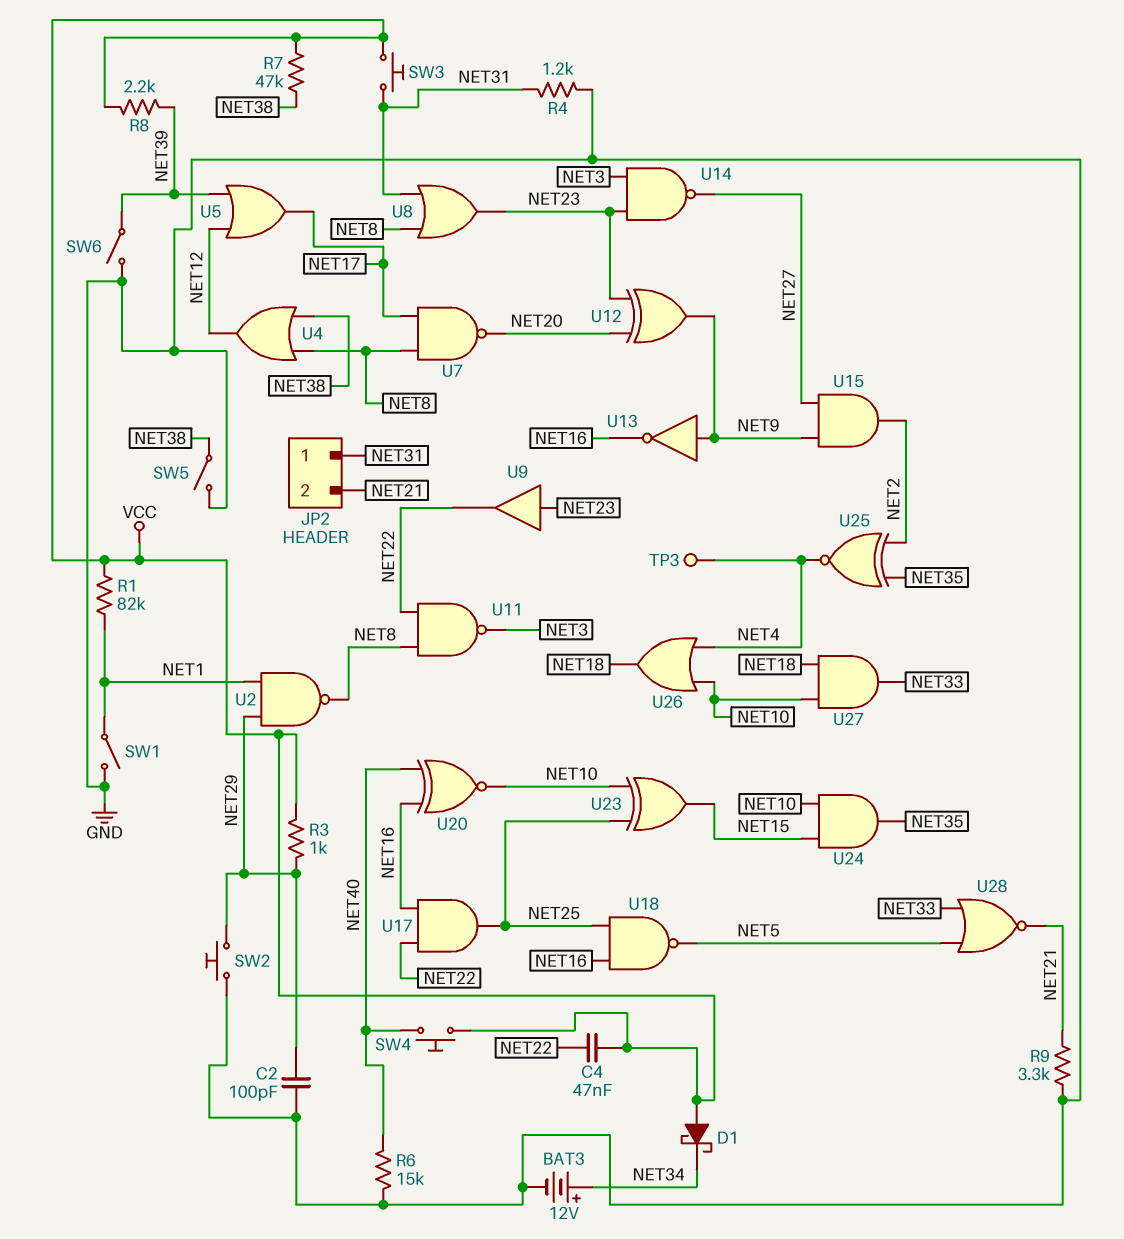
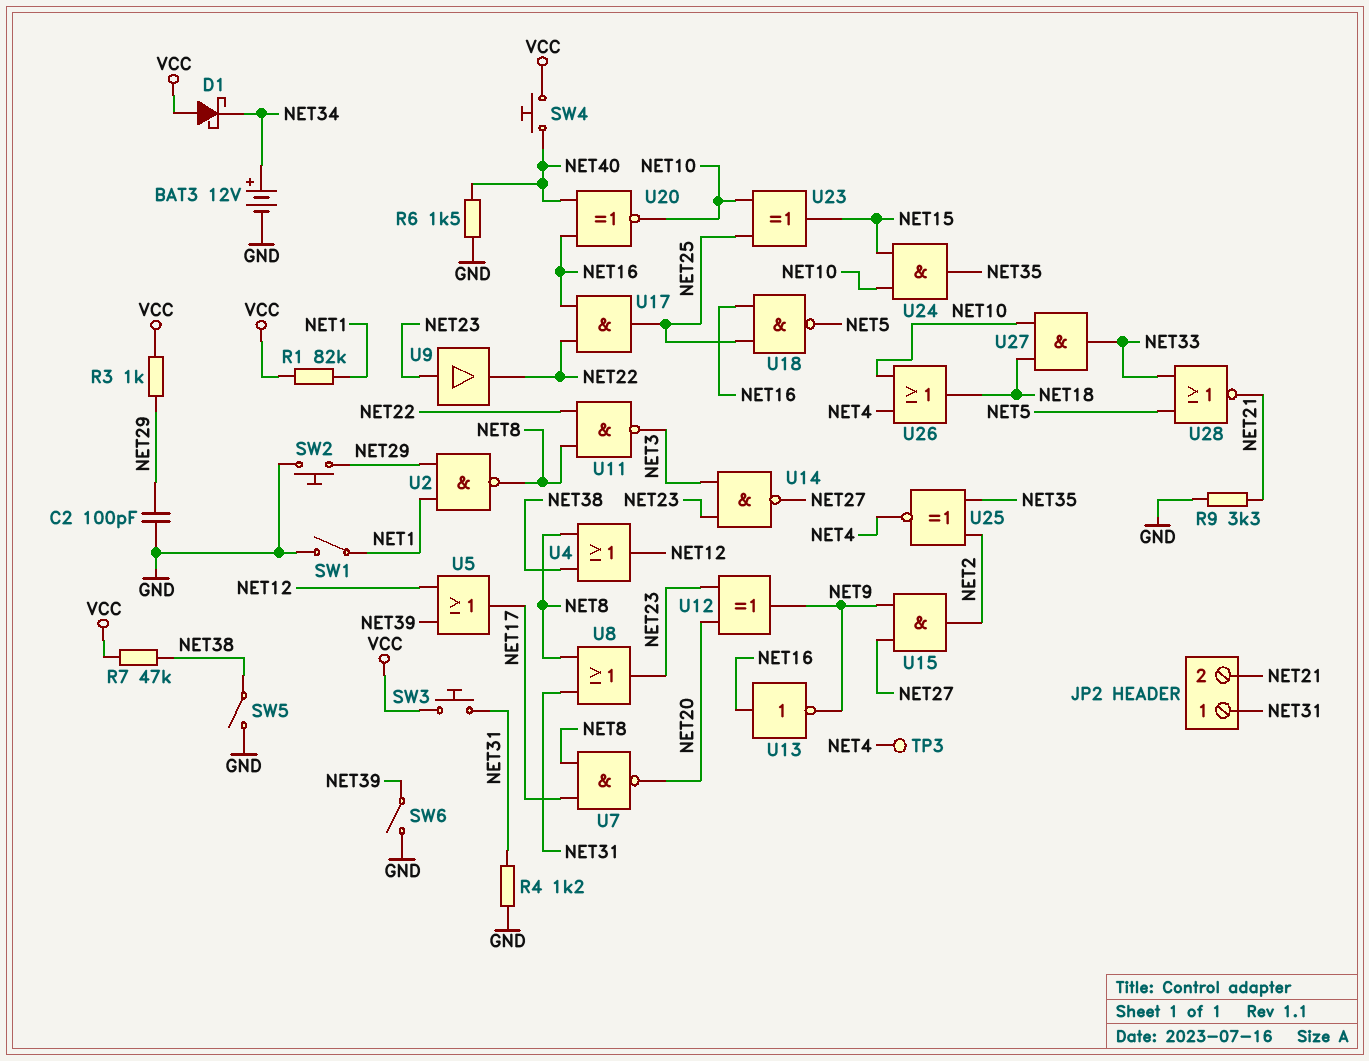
C4: 47nF (NET22, VCC) -> none
R6: 15k (GND, NET40) -> 1.5k (GND, NET40)
R8: 2.2k (NET39, VCC) -> none
U13: NOT (in NET9, out NET16) -> NOT (in NET16, out NET9)

